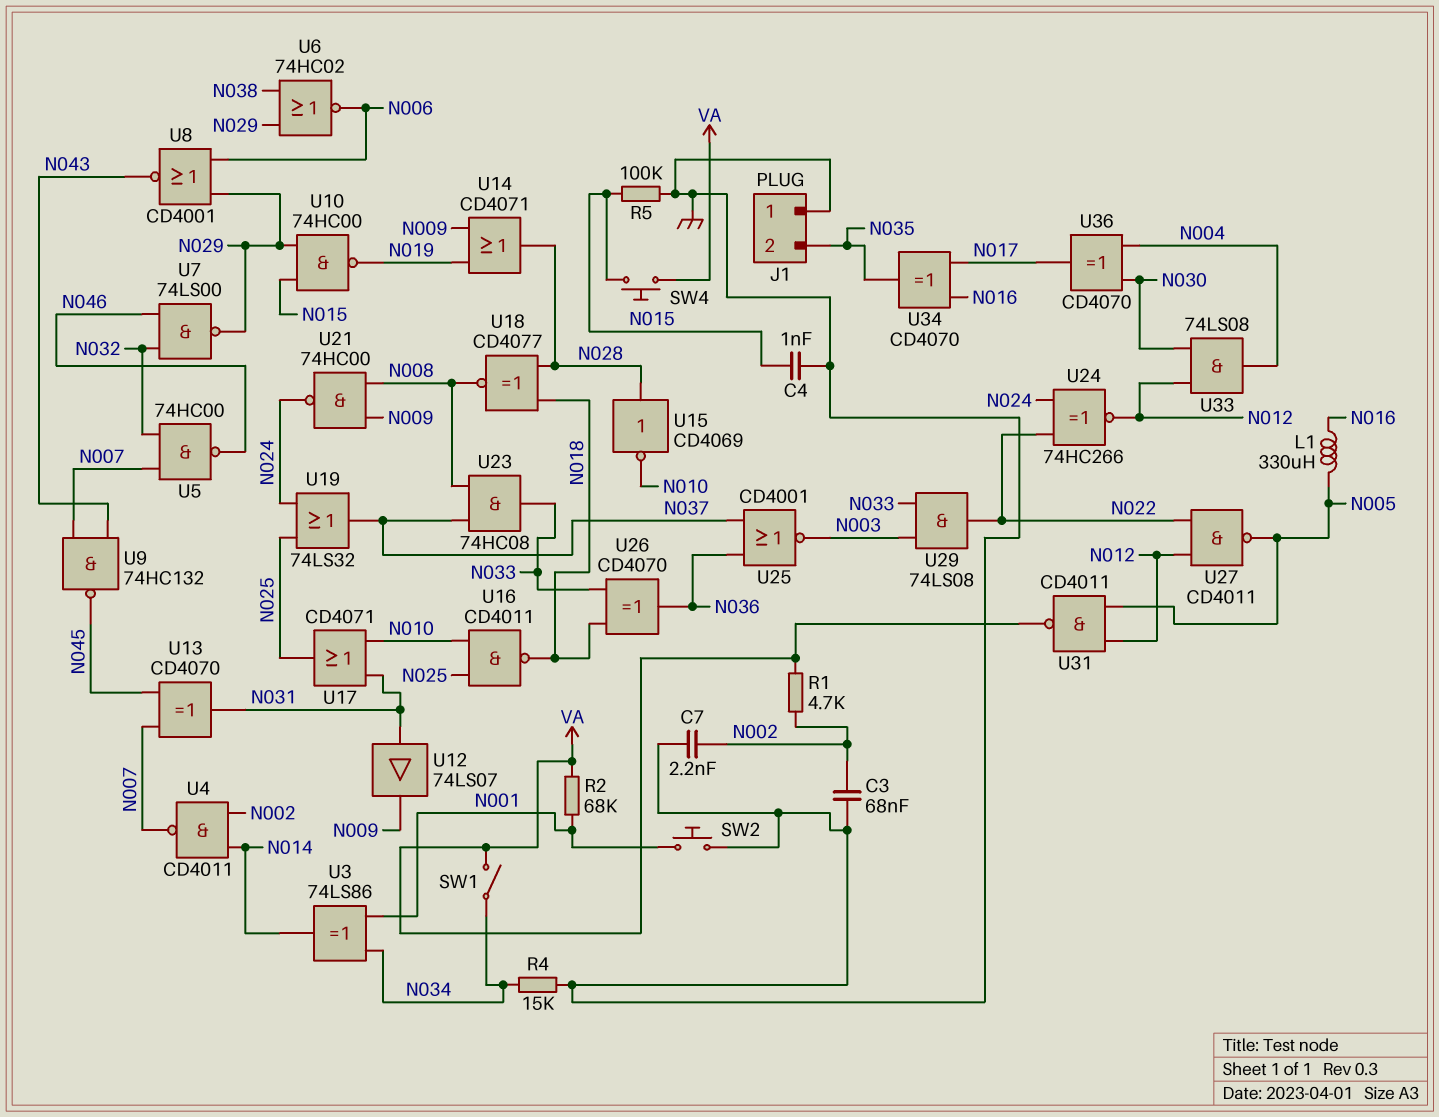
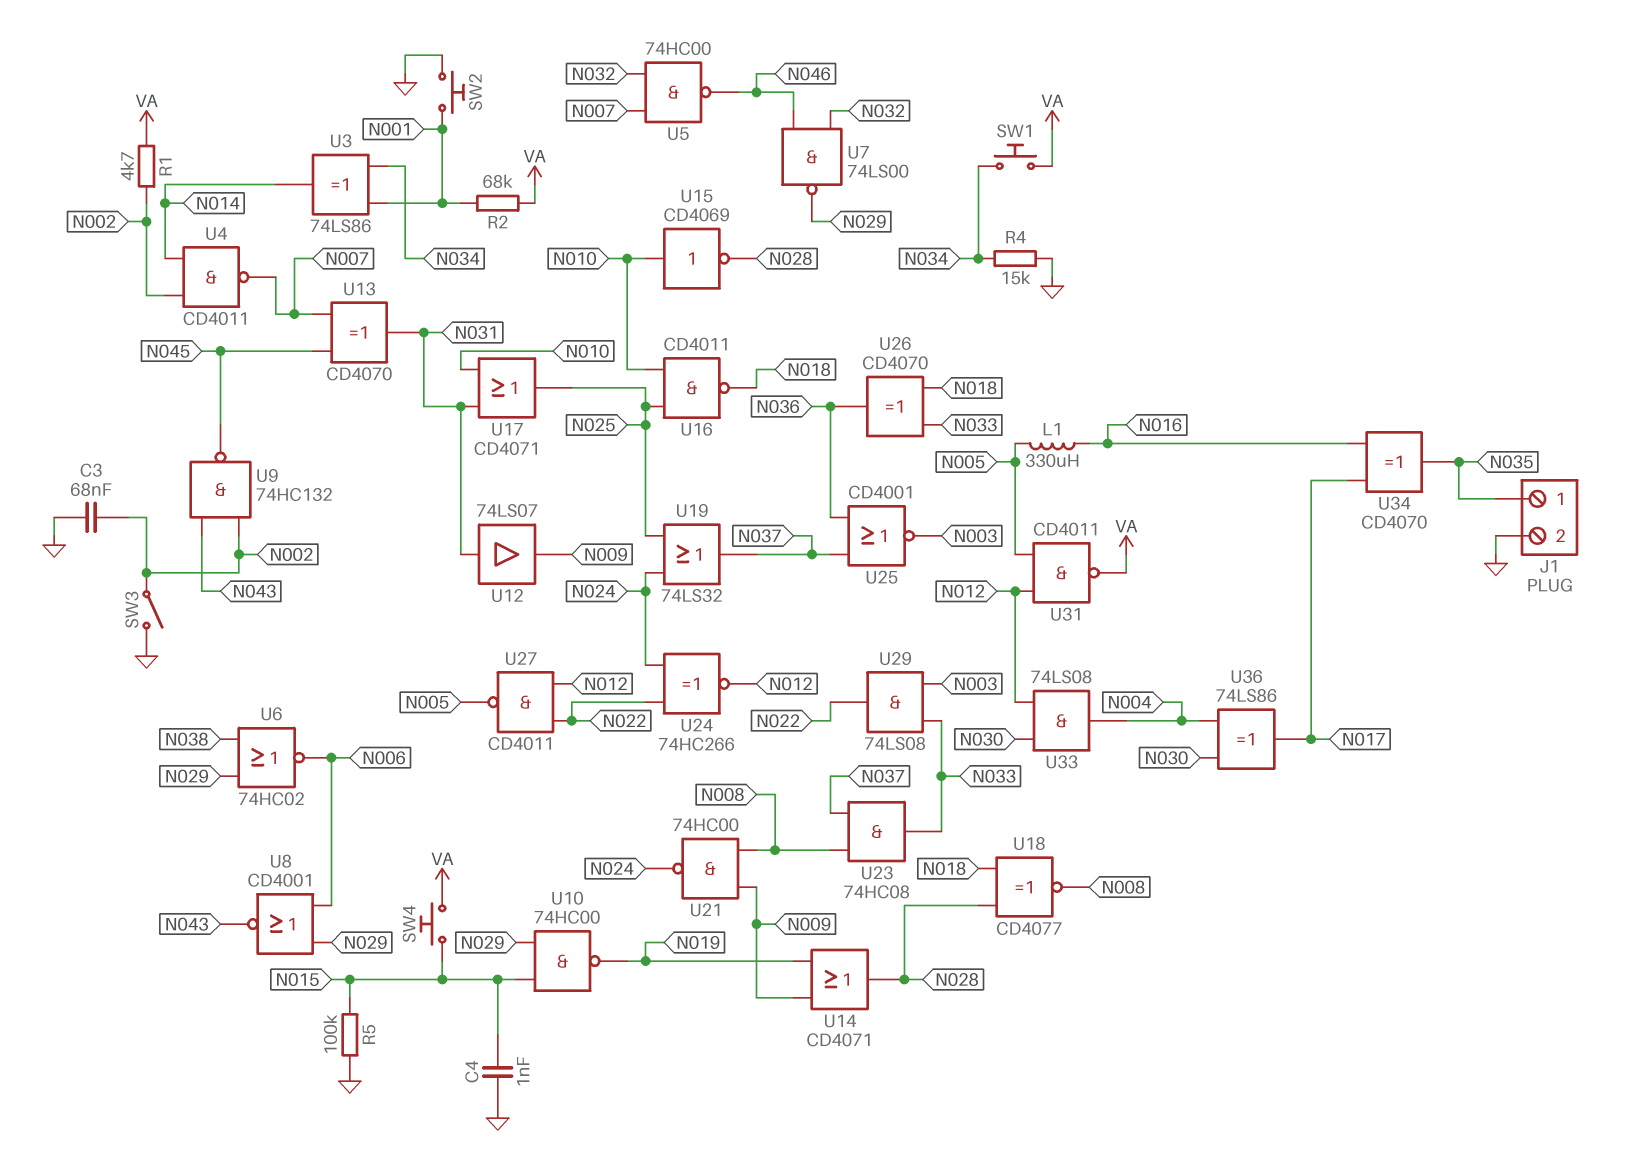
C7: 2.2nF (GND, N002) -> none
J1 pin 1: GND -> N035
J1 pin 2: N035 -> GND
SW1: switch (N034, VA) -> button (N034, VA)
SW3: none -> switch (GND, N002)
U9: NAND 74HC132 (in N007, in N043, out N045) -> NAND 74HC132 (in N002, in N043, out N045)
U15: NOT CD4069 (in N028, out N010) -> NOT CD4069 (in N010, out N028)
U36: XOR CD4070 (in N004, in N030, out N017) -> XOR 74LS86 (in N004, in N030, out N017)

